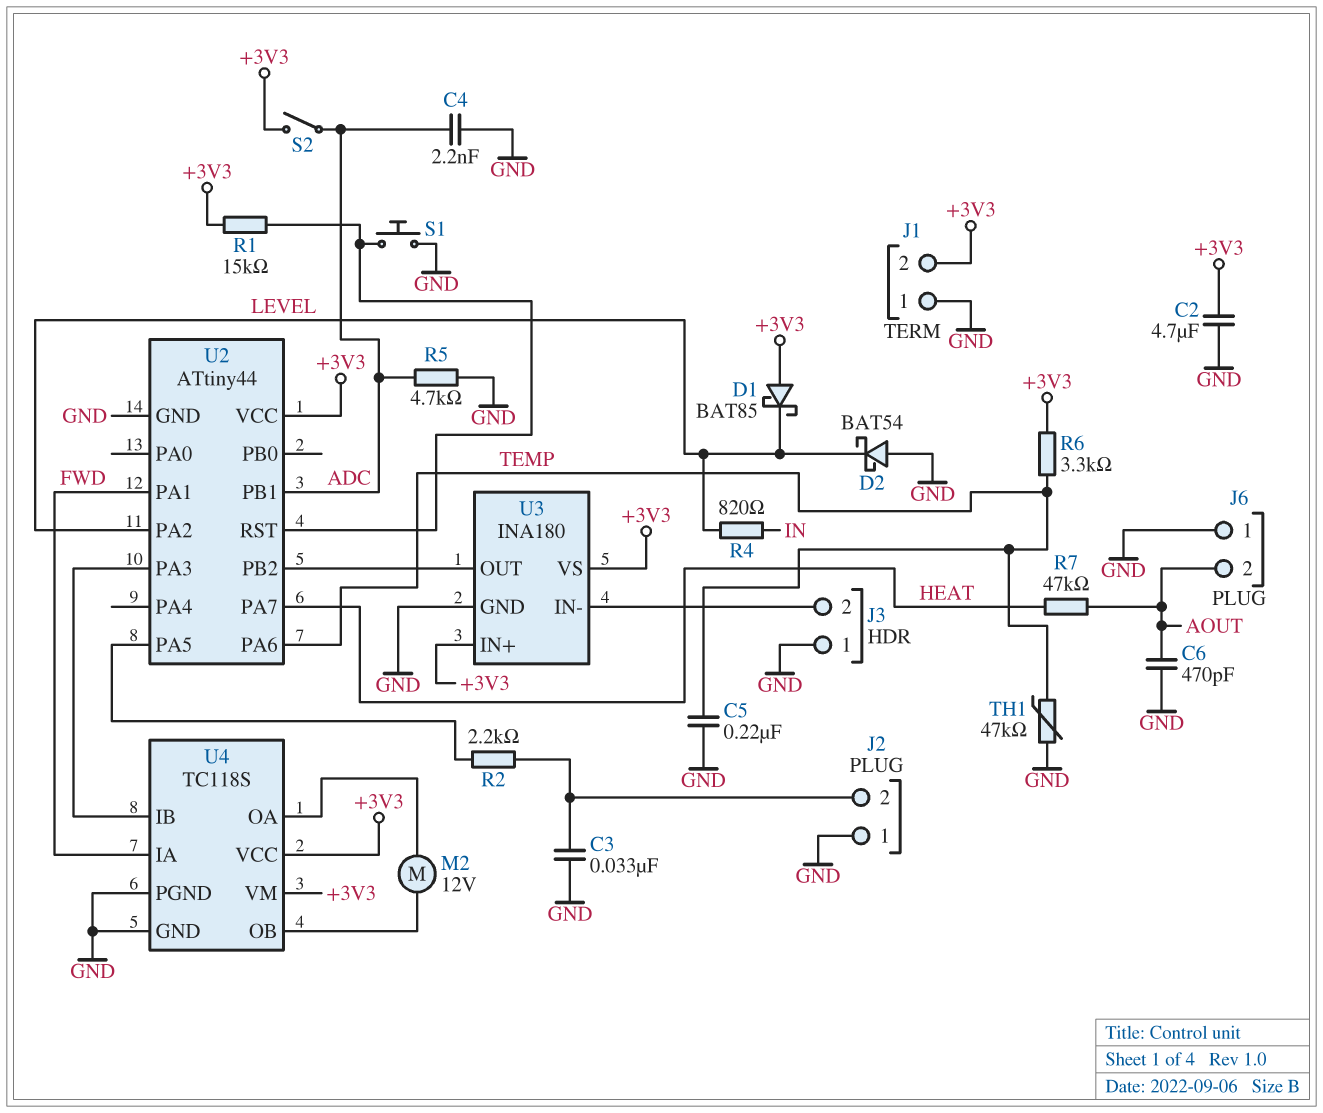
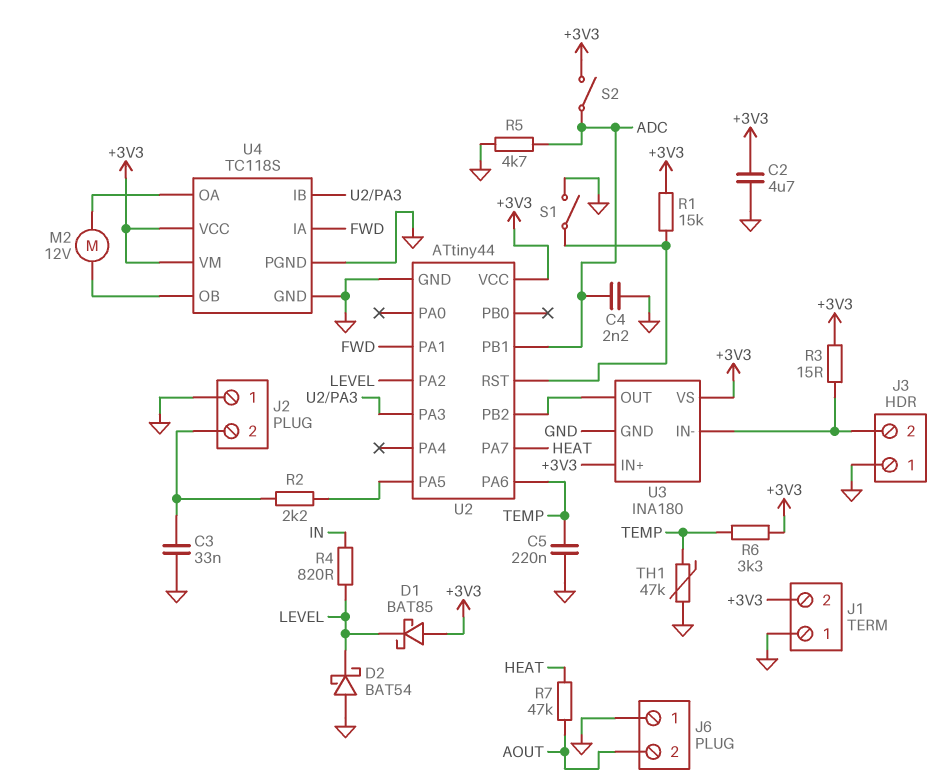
C6: 470pF (AOUT, GND) -> none
R3: none -> 15 (+3V3, J3/2)
S1: button (GND, U2/RST) -> switch (GND, U2/RST)

